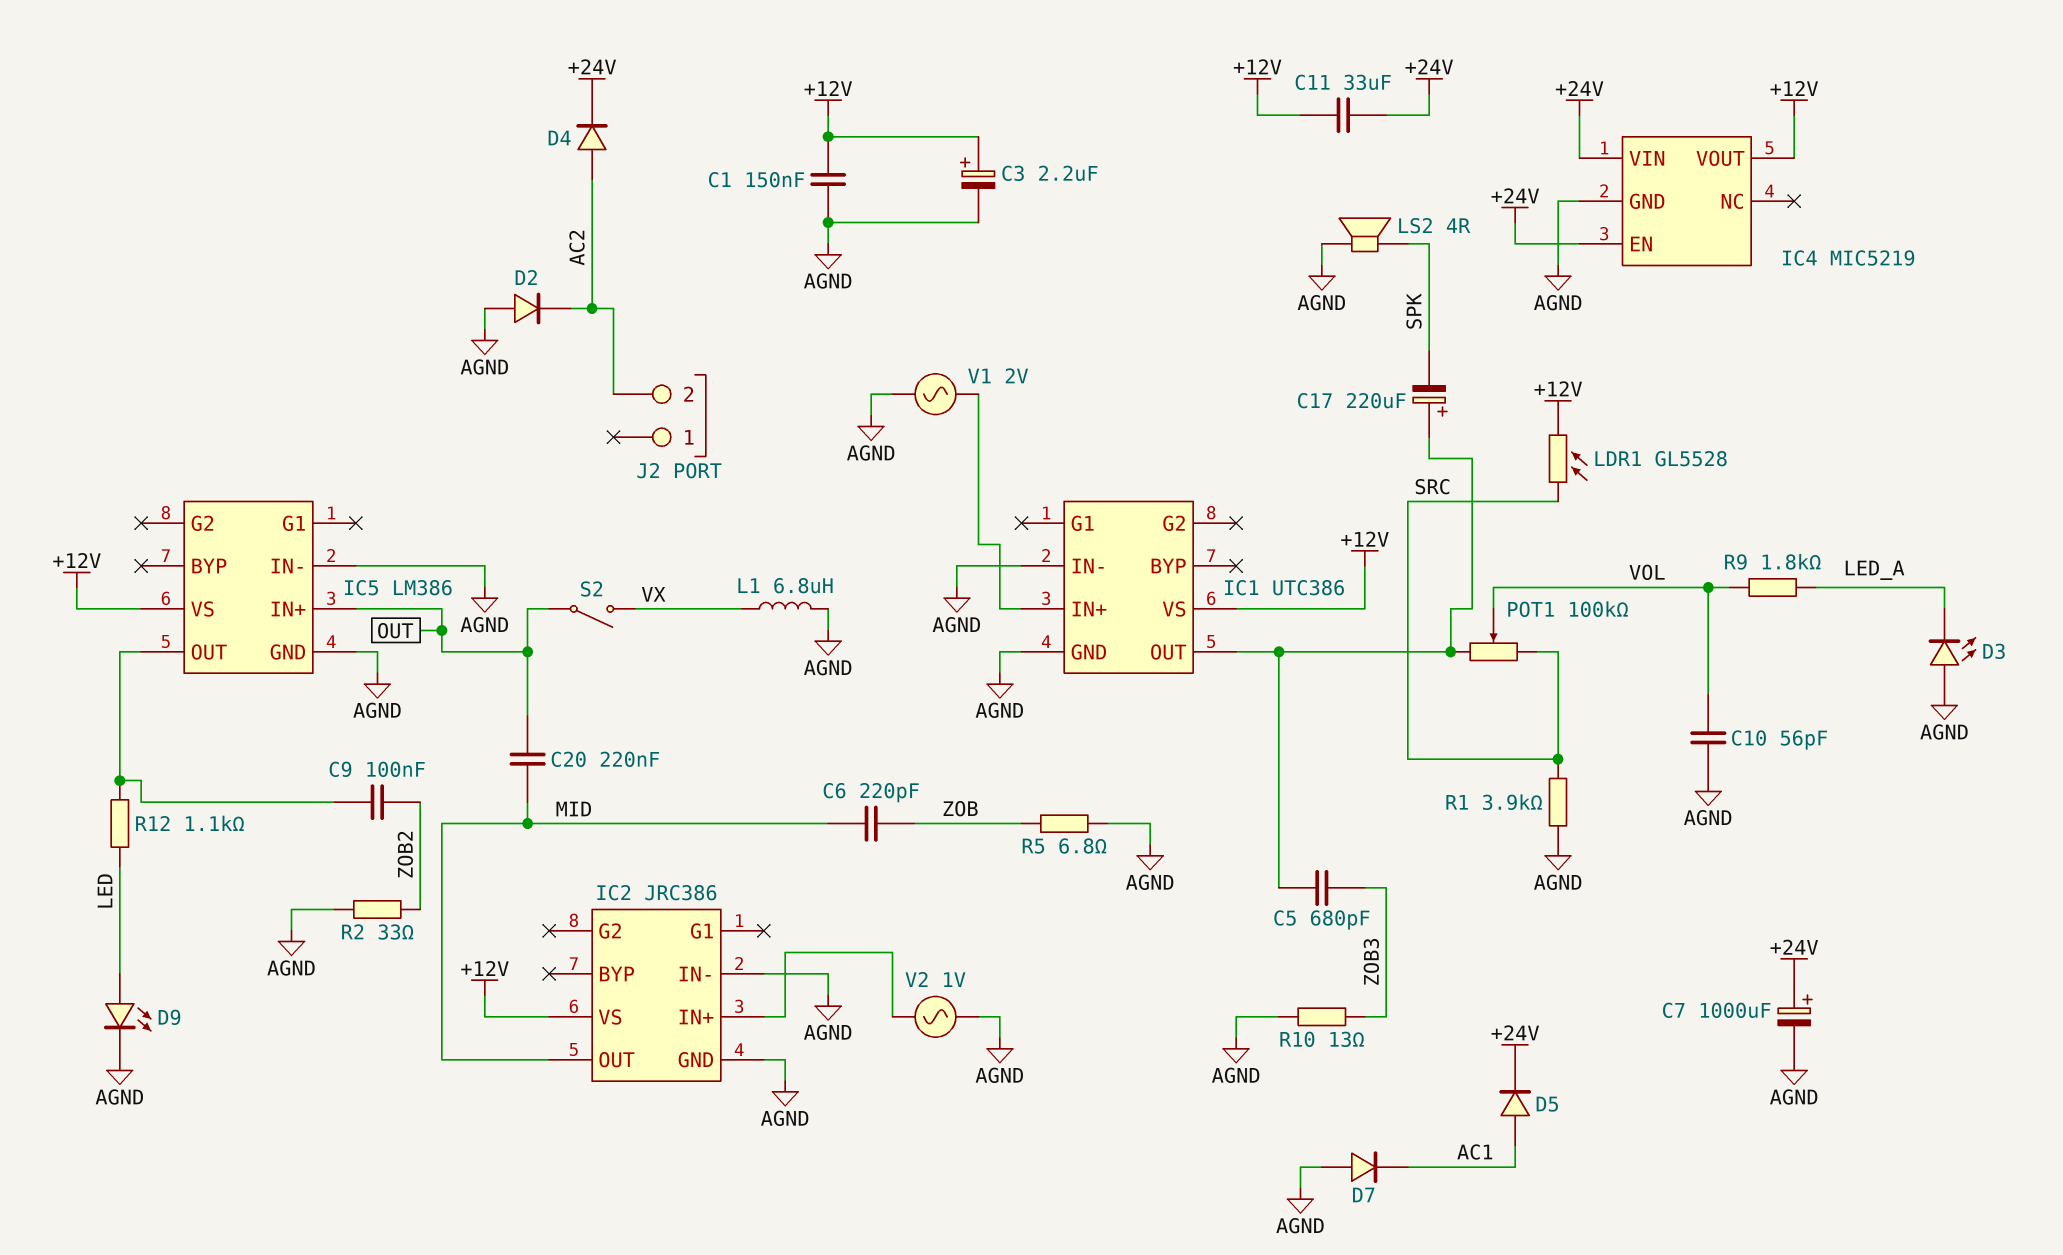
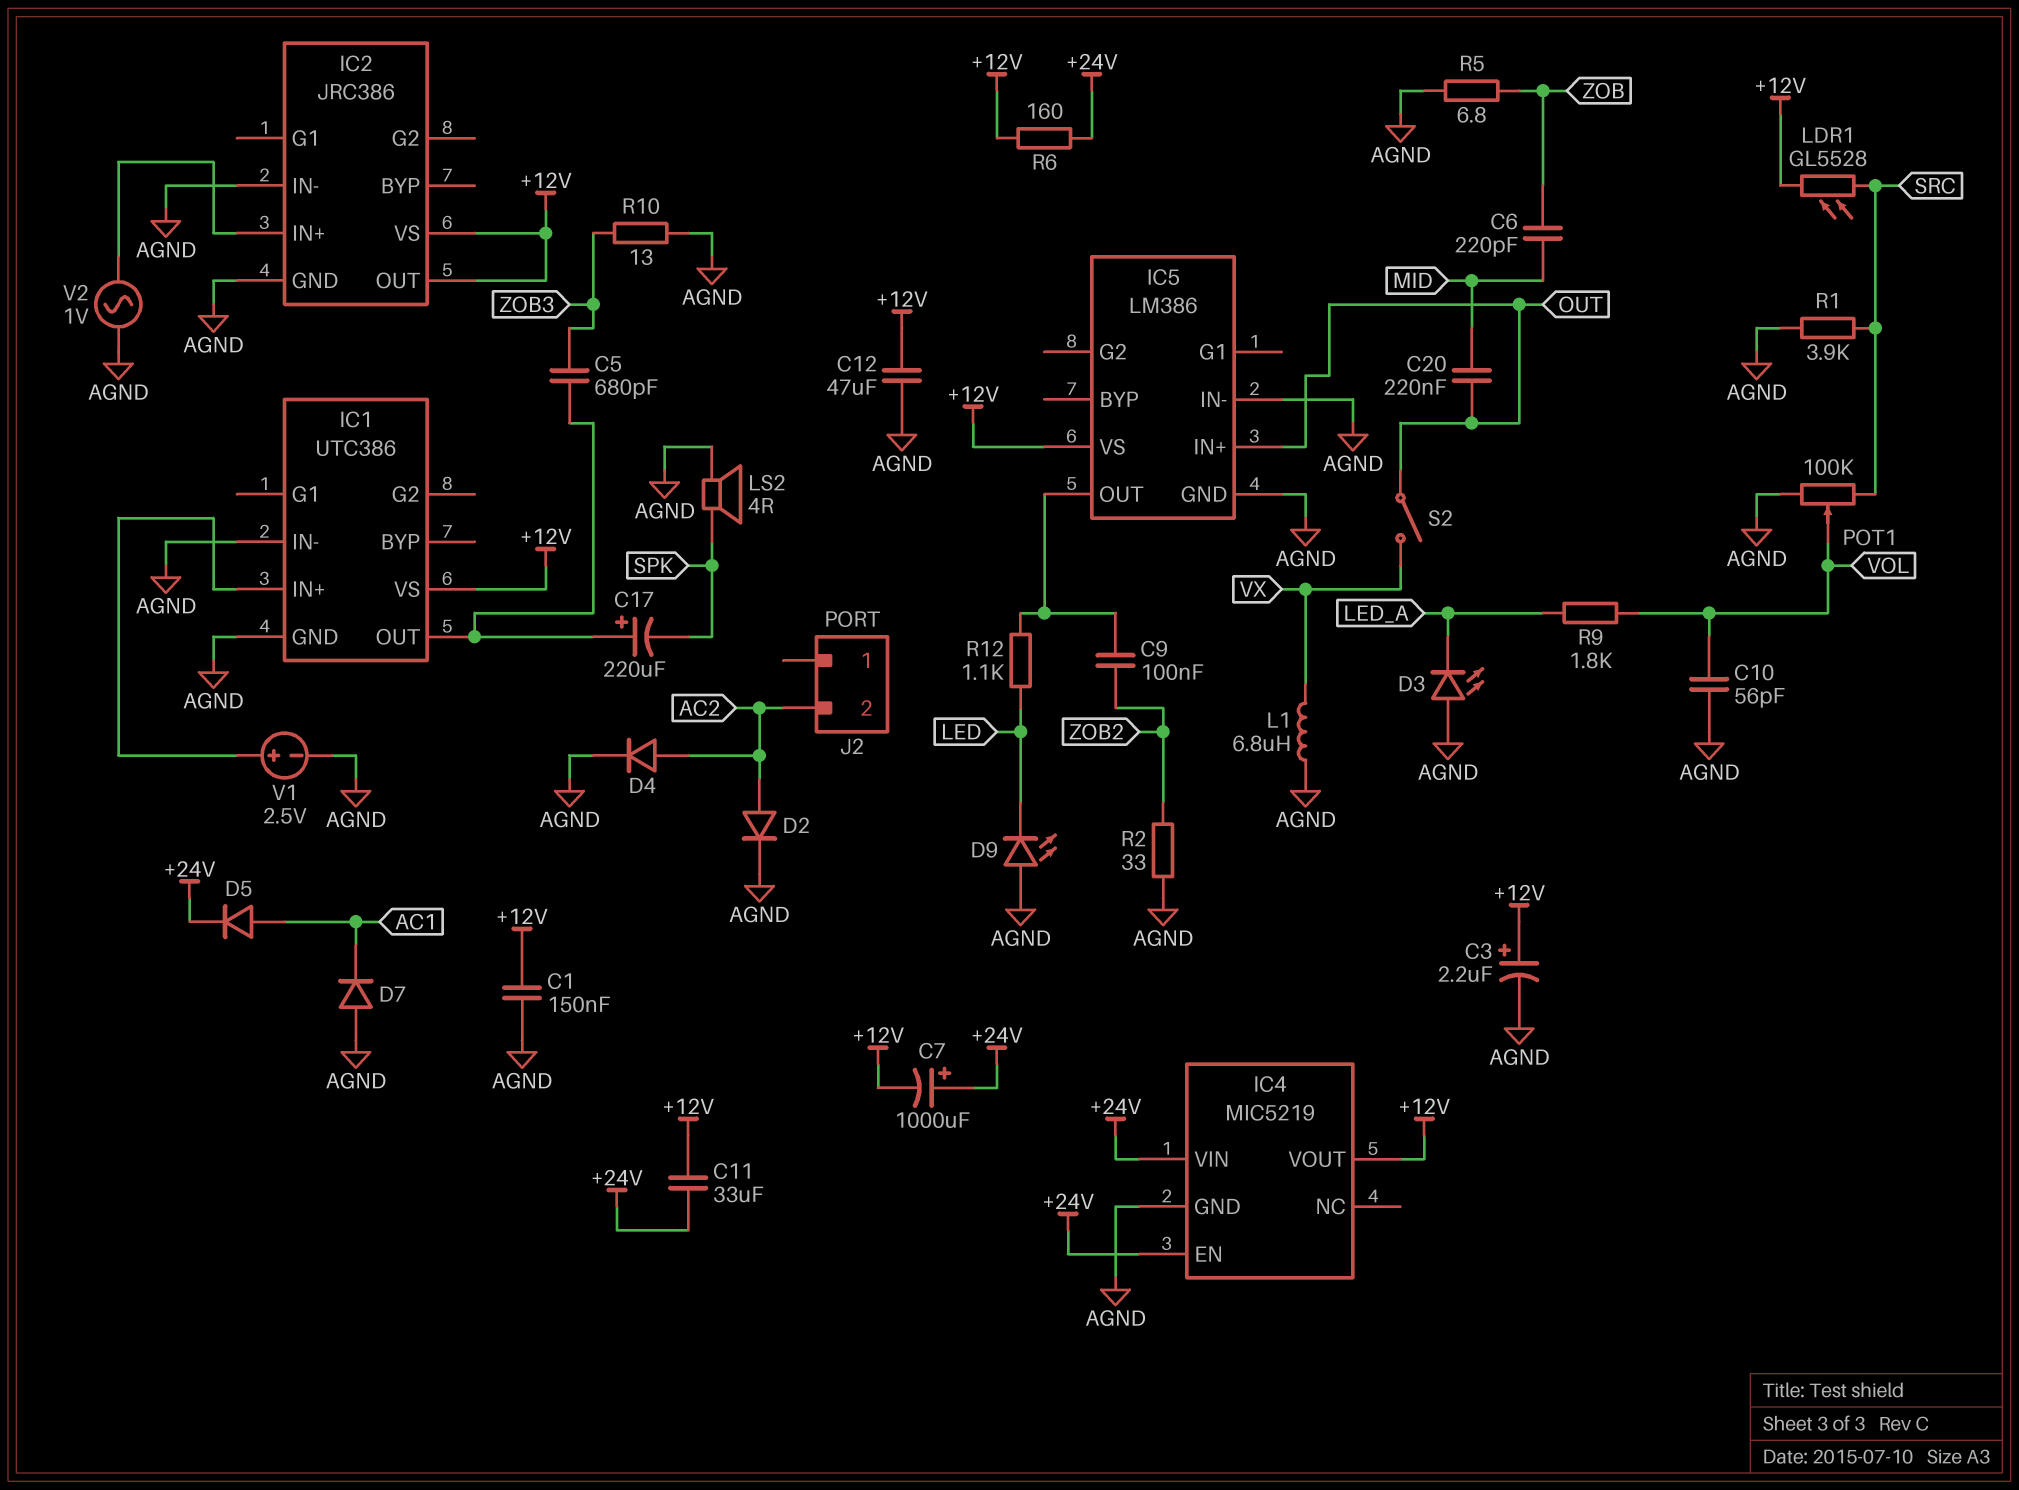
C7: 1000uF (plus +24V, minus AGND) -> 1000uF (plus +24V, minus +12V)
C12: none -> 47uF (+12V, AGND)
D2: diode (A AGND, K AC2) -> diode (A AC2, K AGND)
D4: diode (A AC2, K +24V) -> diode (A AC2, K AGND)
D9: LED (A LED, K AGND) -> LED (A AGND, K LED)
IC2 pin OUT: MID -> +12V
POT1: 100k (IC1/OUT, SRC, wiper VOL) -> 100k (AGND, SRC, wiper VOL)
R6: none -> 160 (+12V, +24V)
V1: AC 2V (AGND, IC1/IN+) -> 2.5V (plus IC1/IN+, minus AGND)

